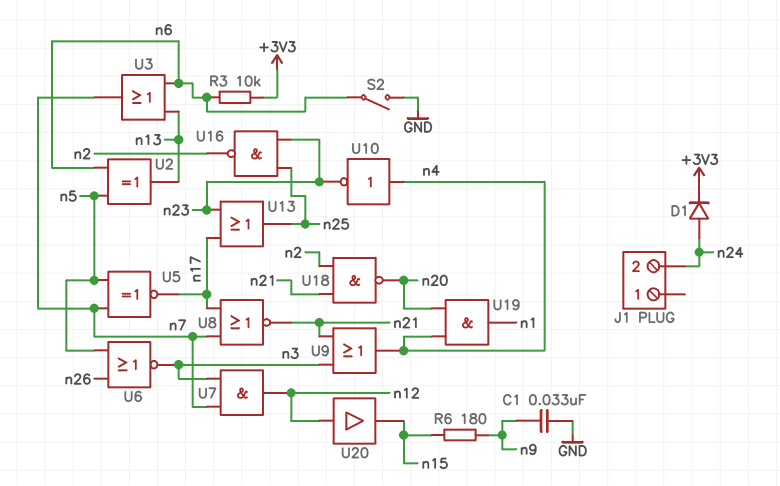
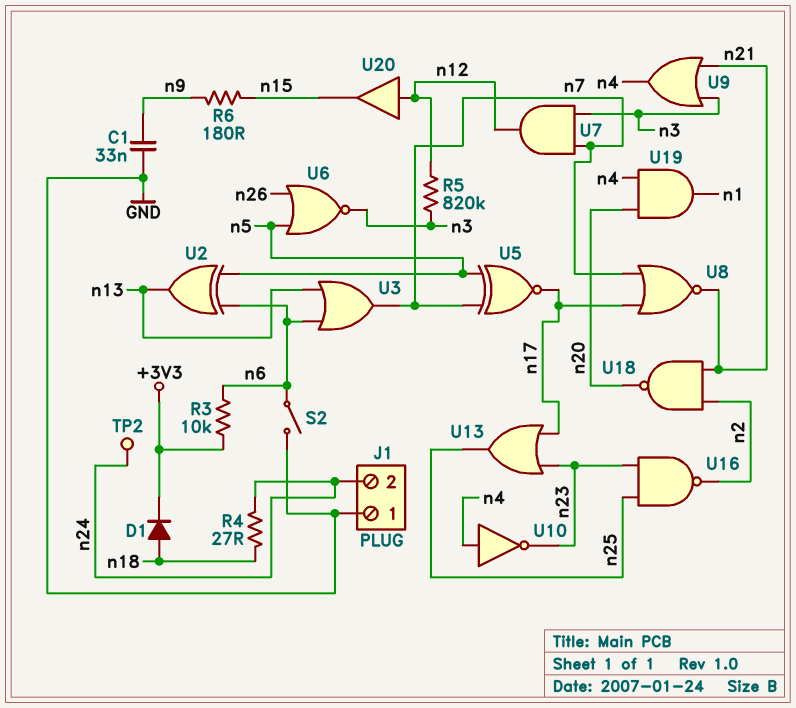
D1: diode (A n24, K +3V3) -> diode (A n18, K +3V3)
J1 pin 1: none -> GND
R4: none -> 27 (n18, n24)
R5: none -> 820k (n3, n12)
TP2: none -> test point (n24)

